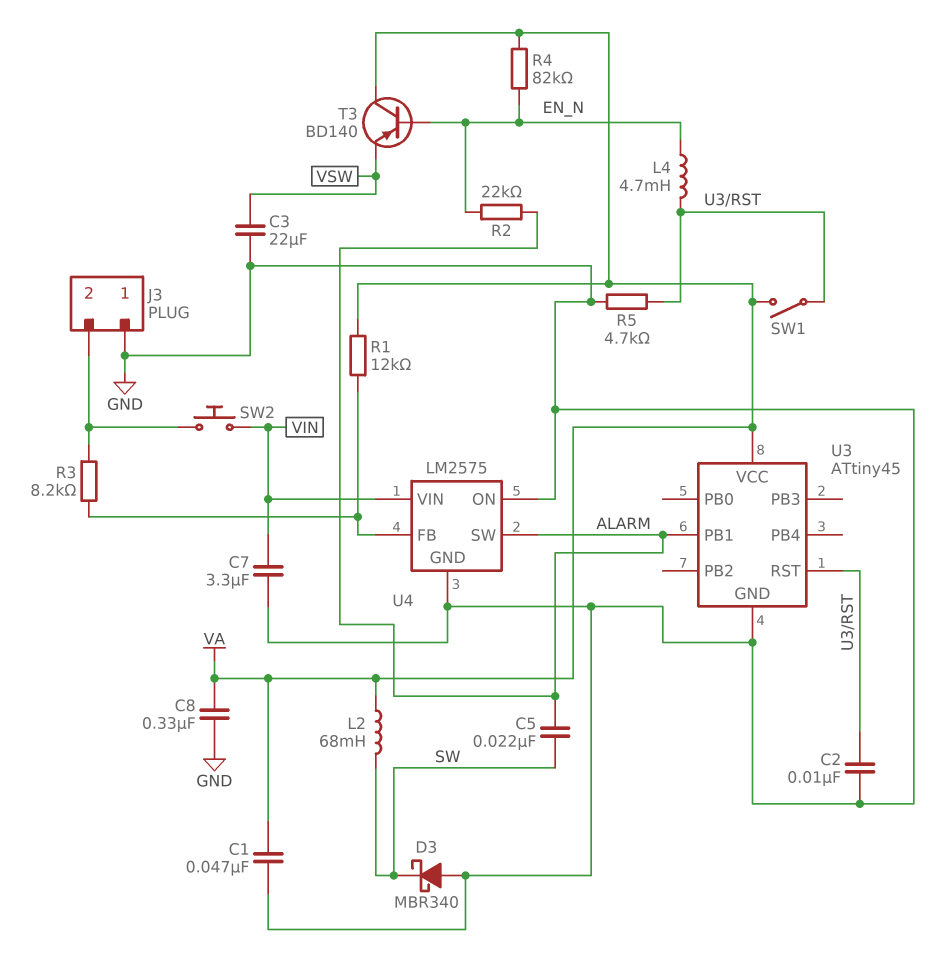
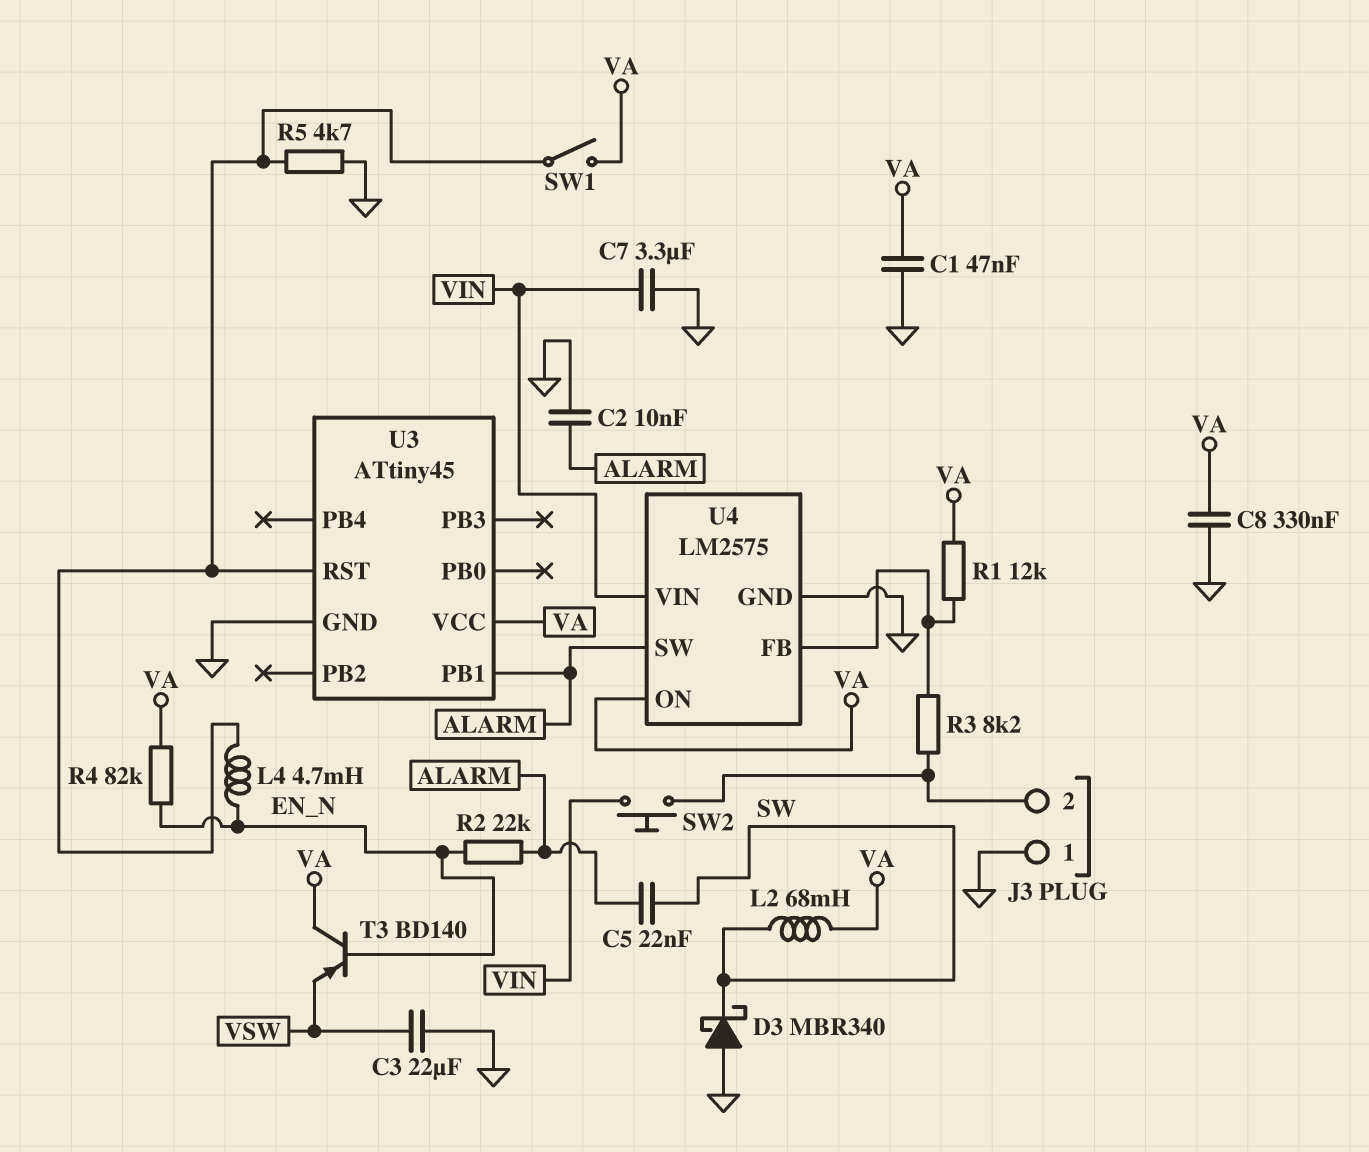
C2: 10nF (GND, U3/RST) -> 10nF (ALARM, GND)
U4 pin ON: GND -> VA

